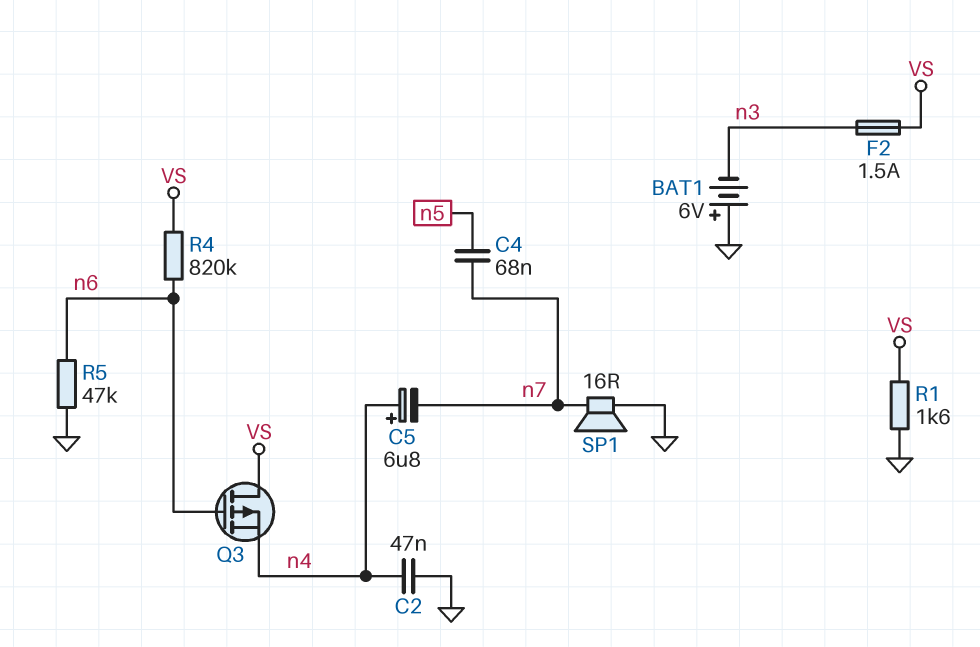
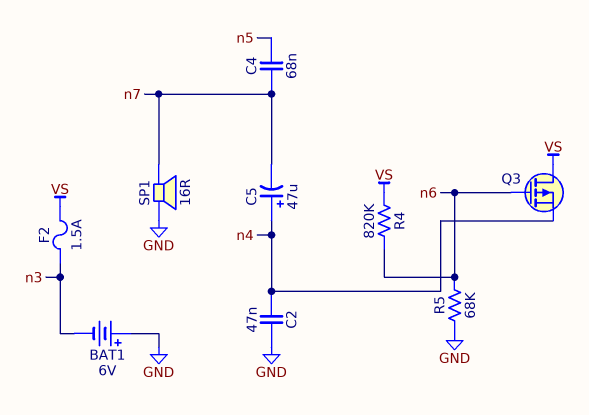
C5: 6.8uF (plus n4, minus n7) -> 47uF (plus n4, minus n7)
R1: 1.6k (GND, VS) -> none
R5: 47k (GND, n6) -> 68k (GND, n6)

